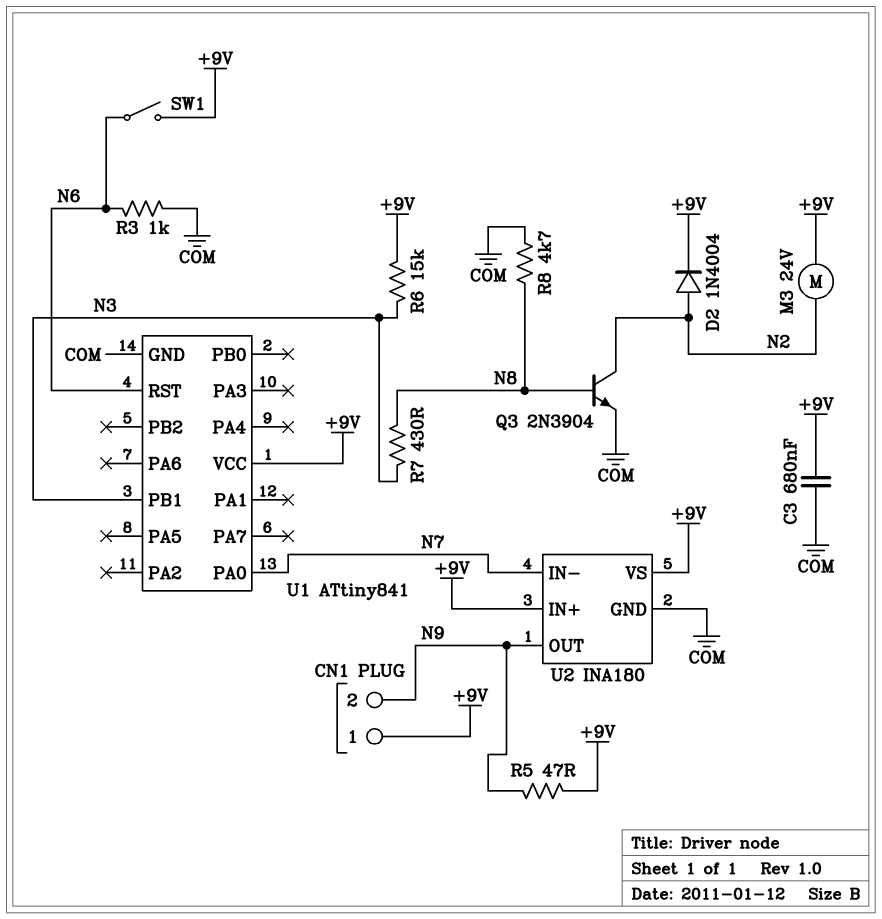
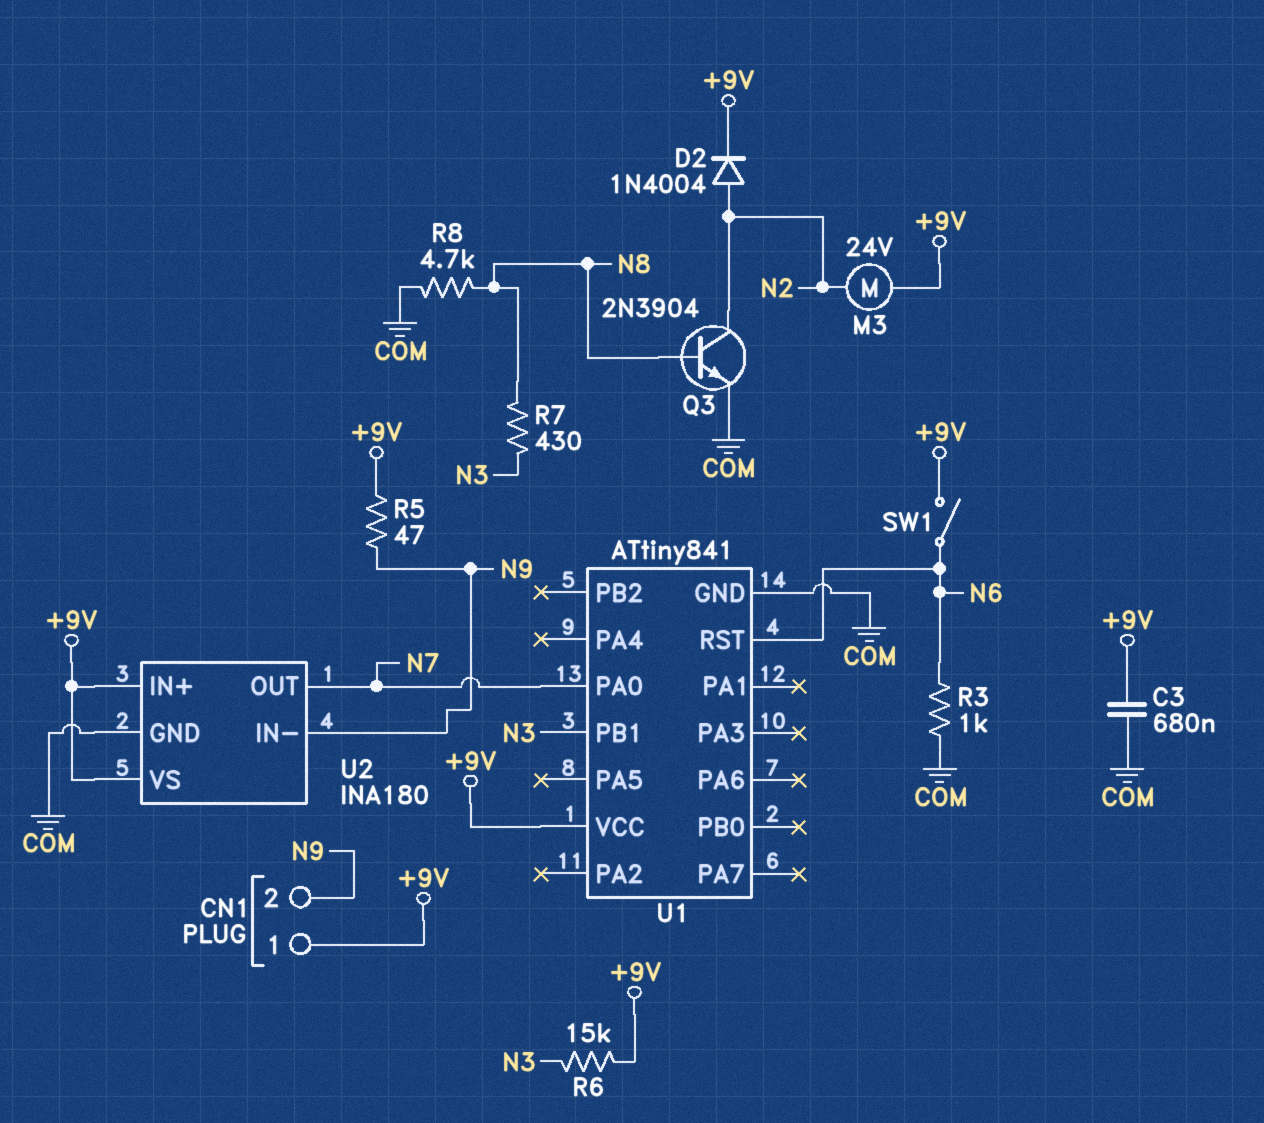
U2 pin IN-: N7 -> N9
U2 pin OUT: N9 -> N7

